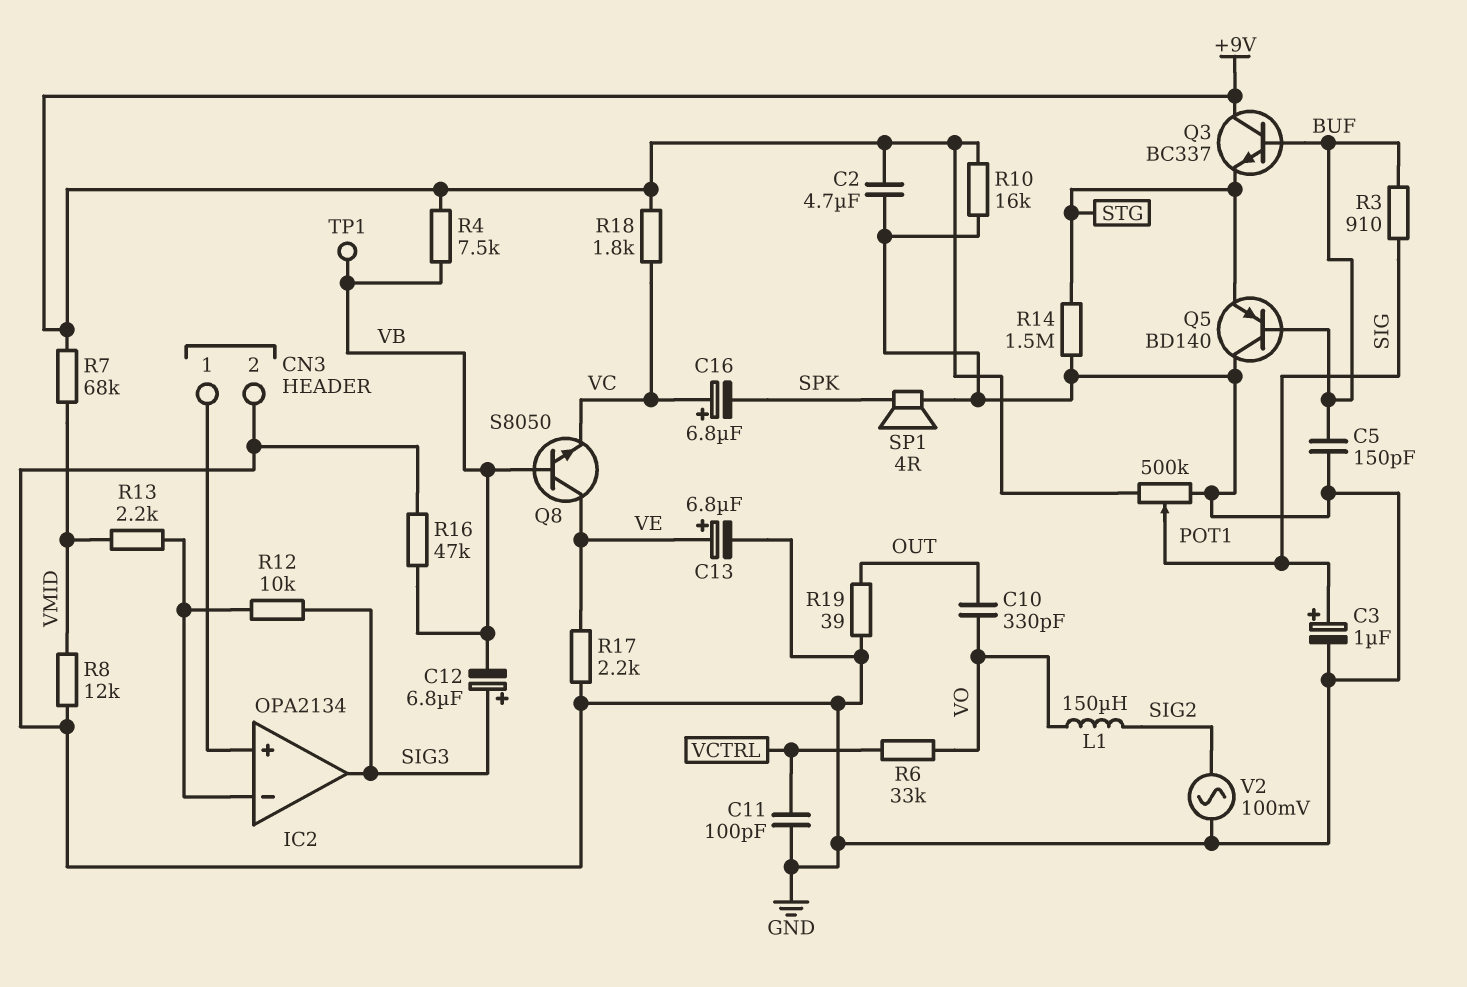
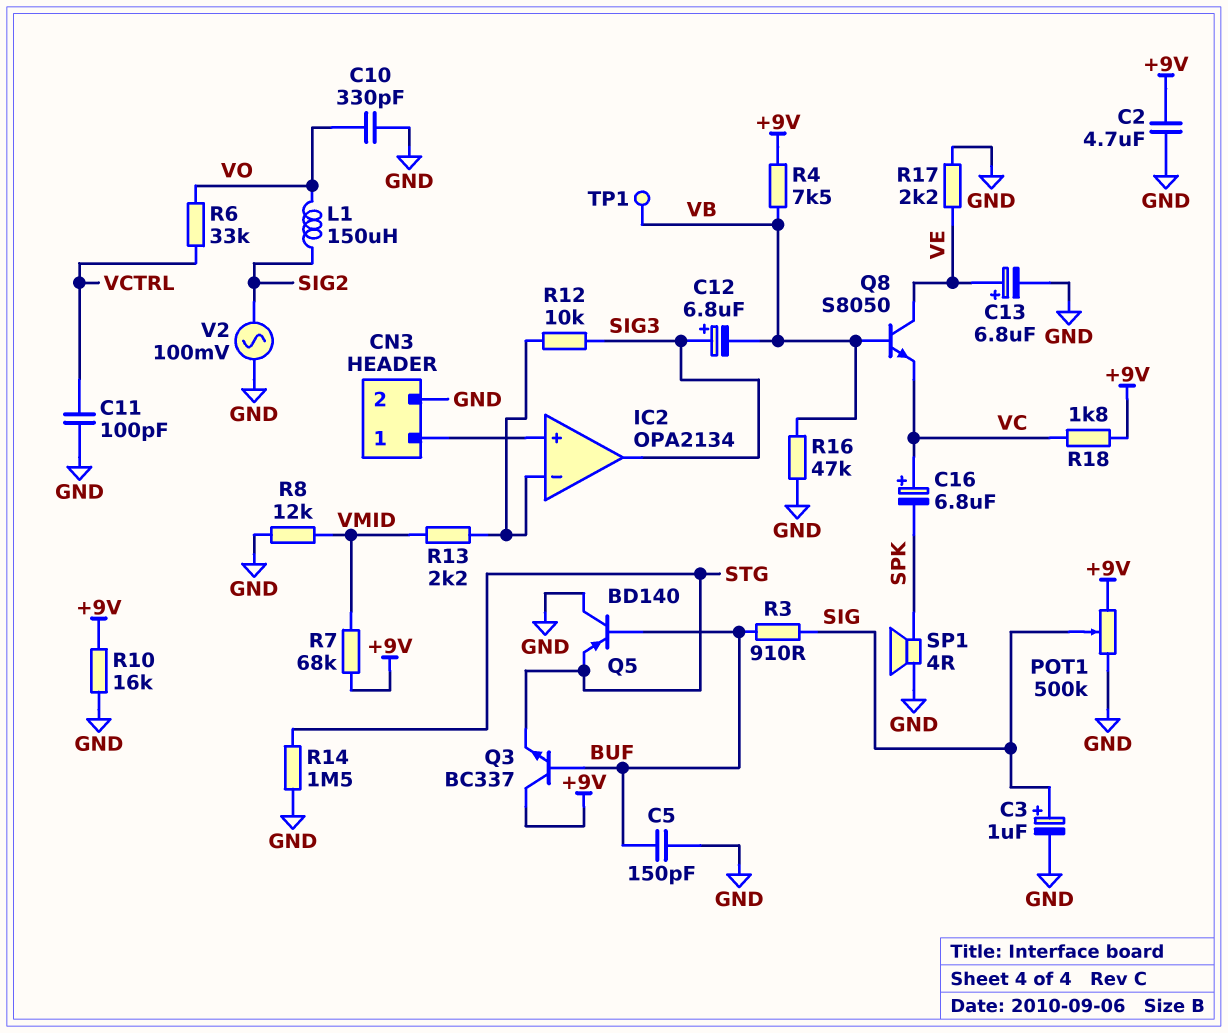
C10: 330pF (OUT, VO) -> 330pF (GND, VO)
R19: 39 (GND, OUT) -> none

